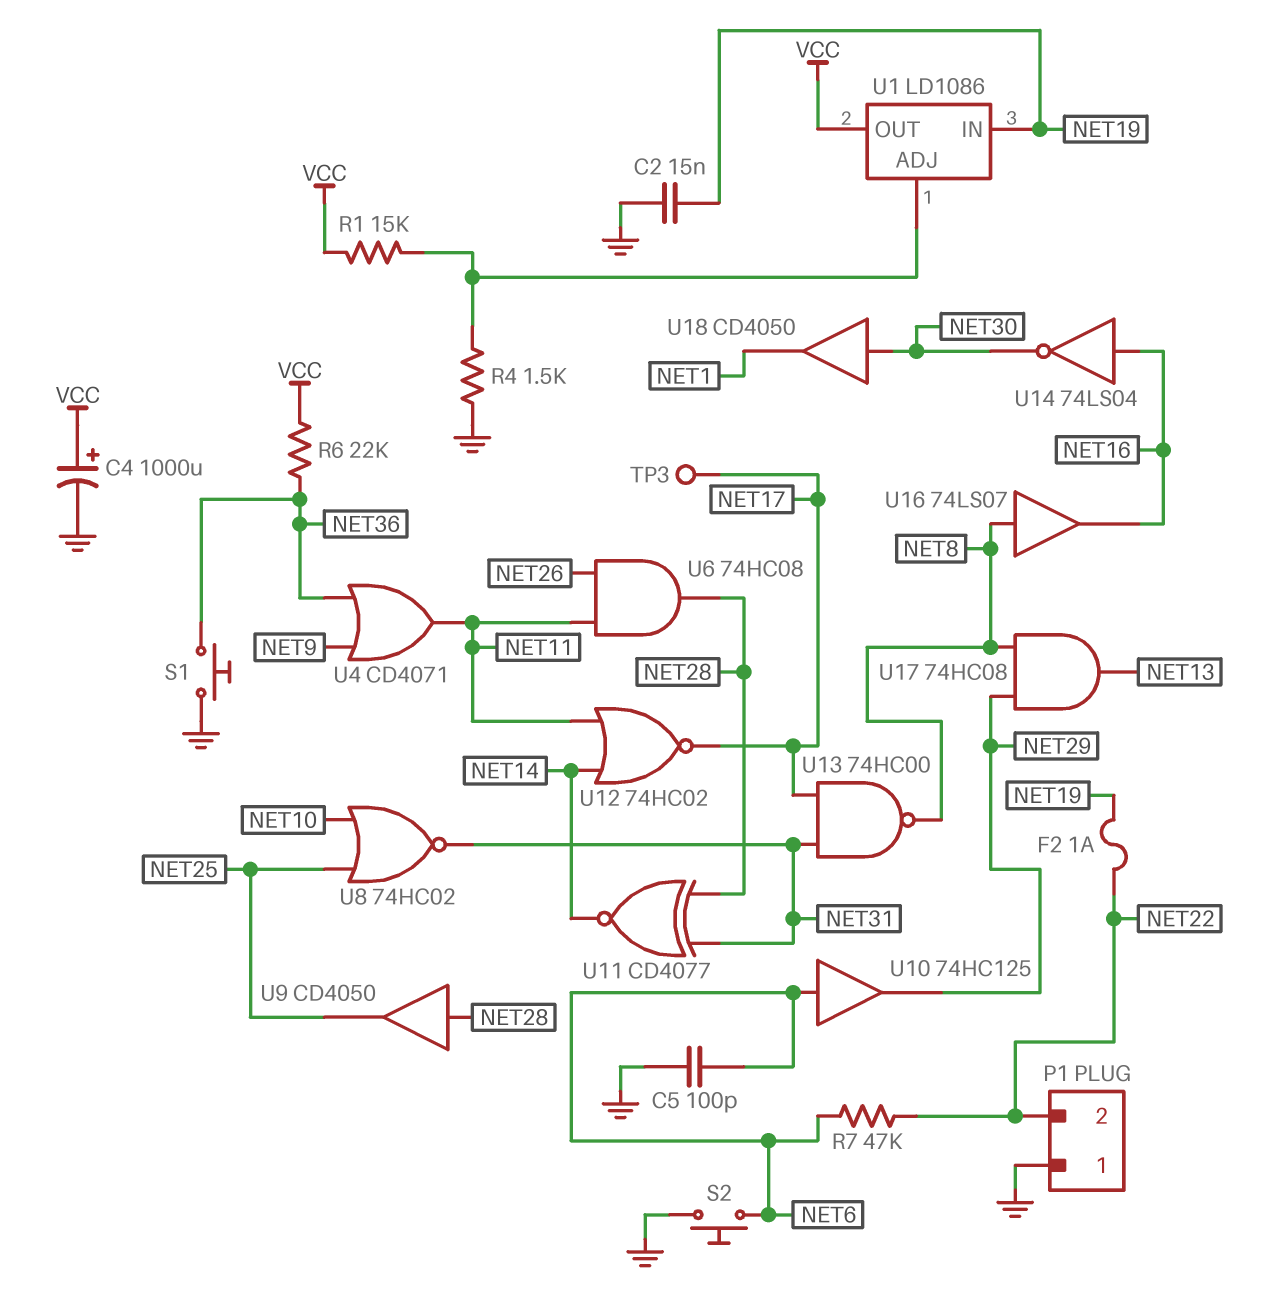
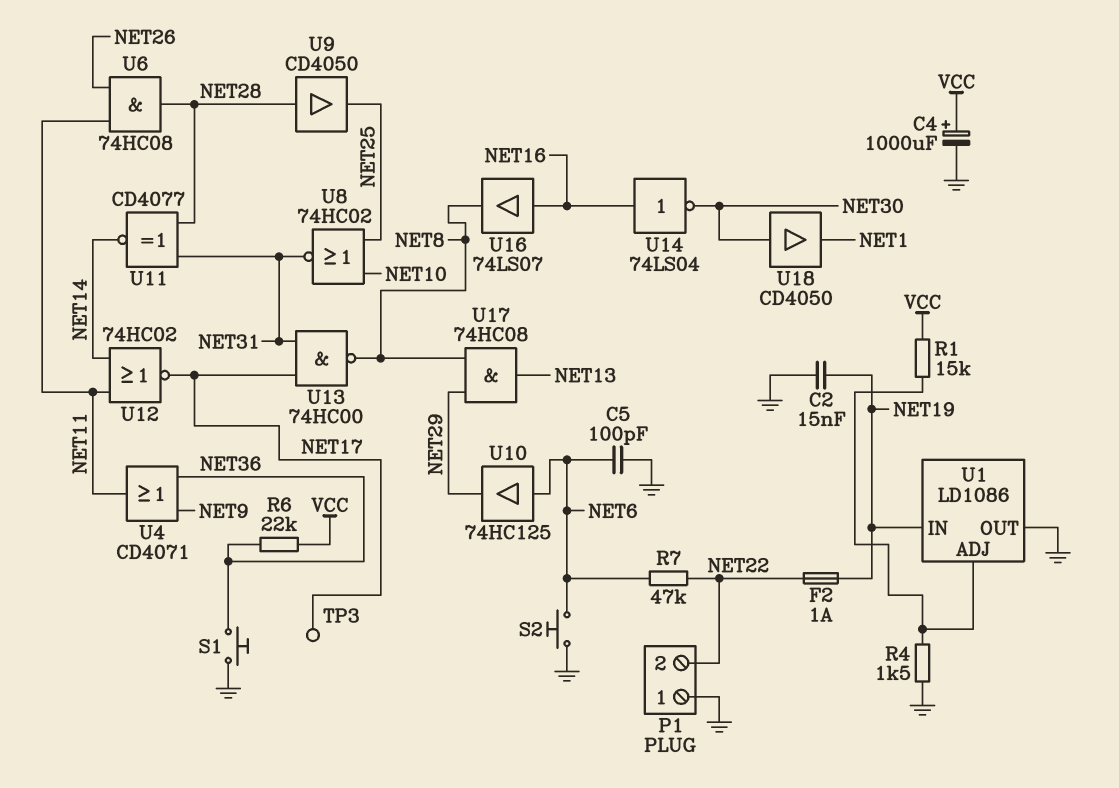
U1 pin OUT: VCC -> GND
U16: buffer 74LS07 (in NET8, out NET16) -> buffer 74LS07 (in NET16, out NET8)

